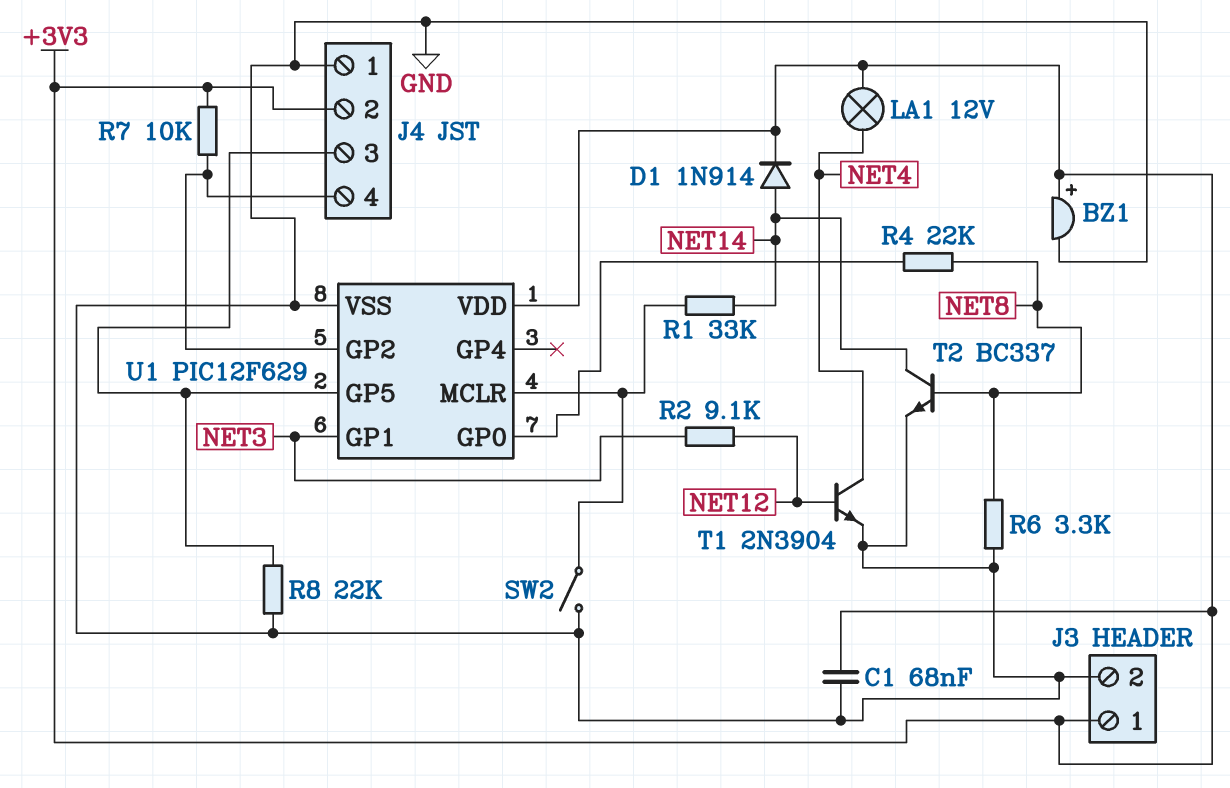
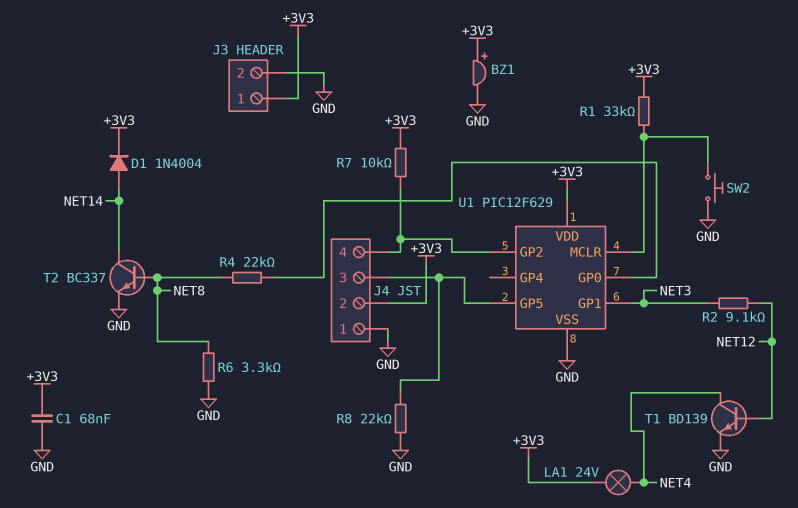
D1: diode 1N914 (A NET14, K +3V3) -> diode 1N4004 (A NET14, K +3V3)
LA1: lamp 12V (+3V3, NET4) -> lamp 24V (+3V3, NET4)
R1: 33k (NET14, U1/MCLR) -> 33k (+3V3, U1/MCLR)
SW2: switch (GND, U1/MCLR) -> button (GND, U1/MCLR)
T1: NPN 2N3904 (B NET12, C NET4, E GND) -> NPN BD139 (B NET12, C NET4, E GND)

